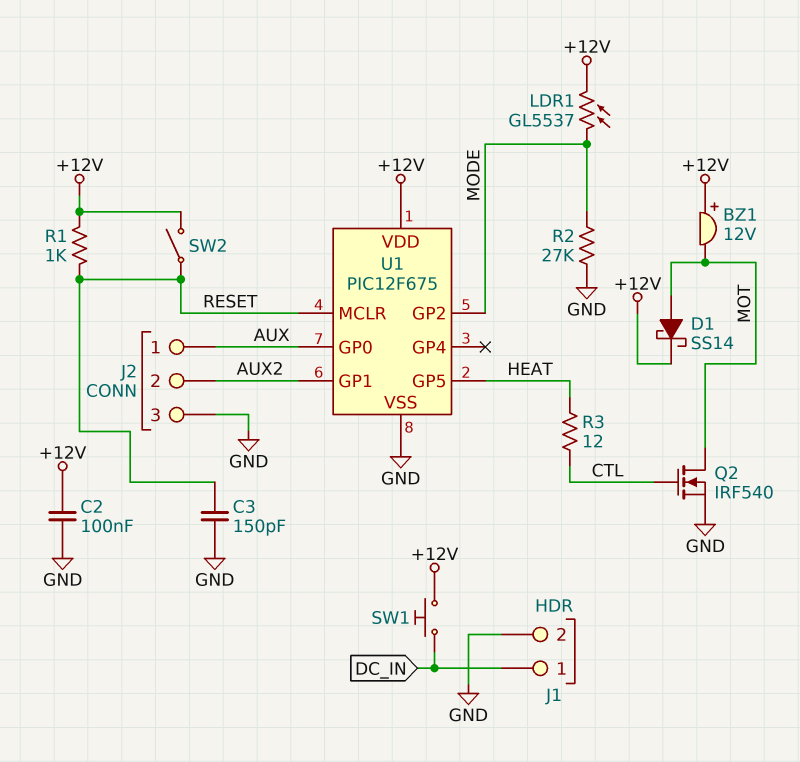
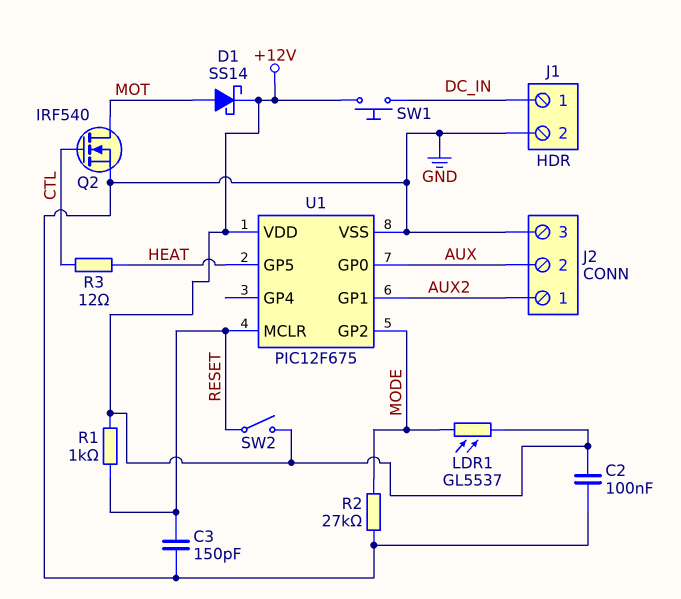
BZ1: buzzer 12V (plus +12V, minus MOT) -> none
J2 pin 1: AUX -> AUX2
J2 pin 2: AUX2 -> AUX

